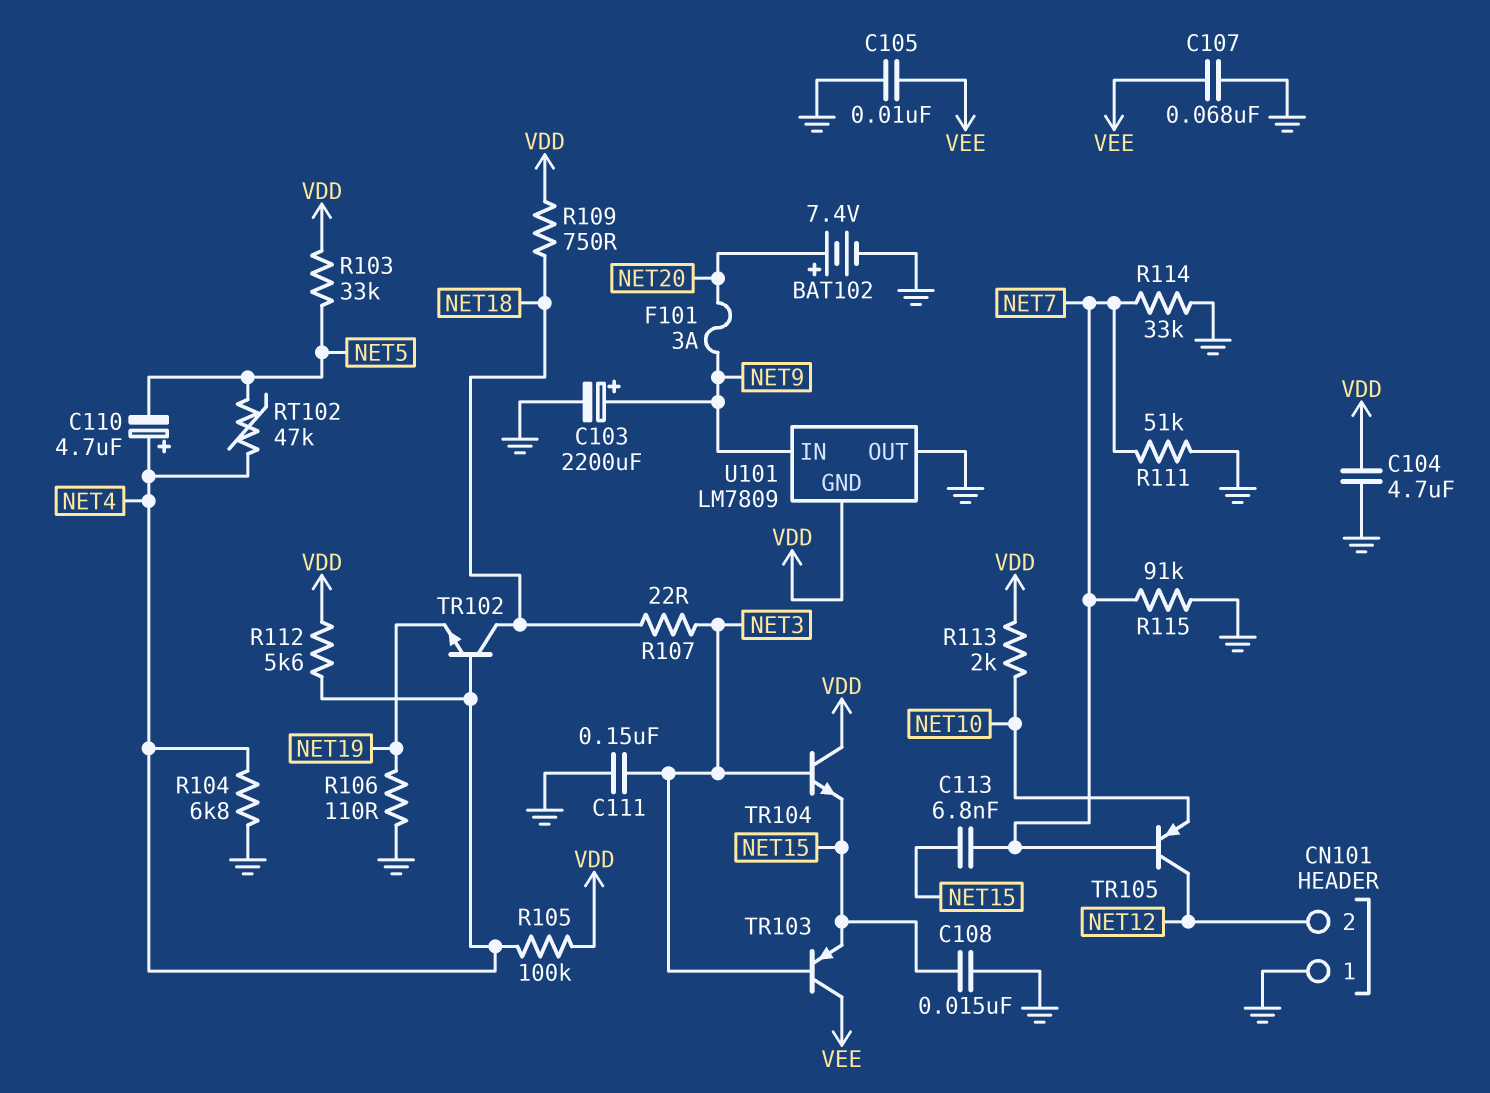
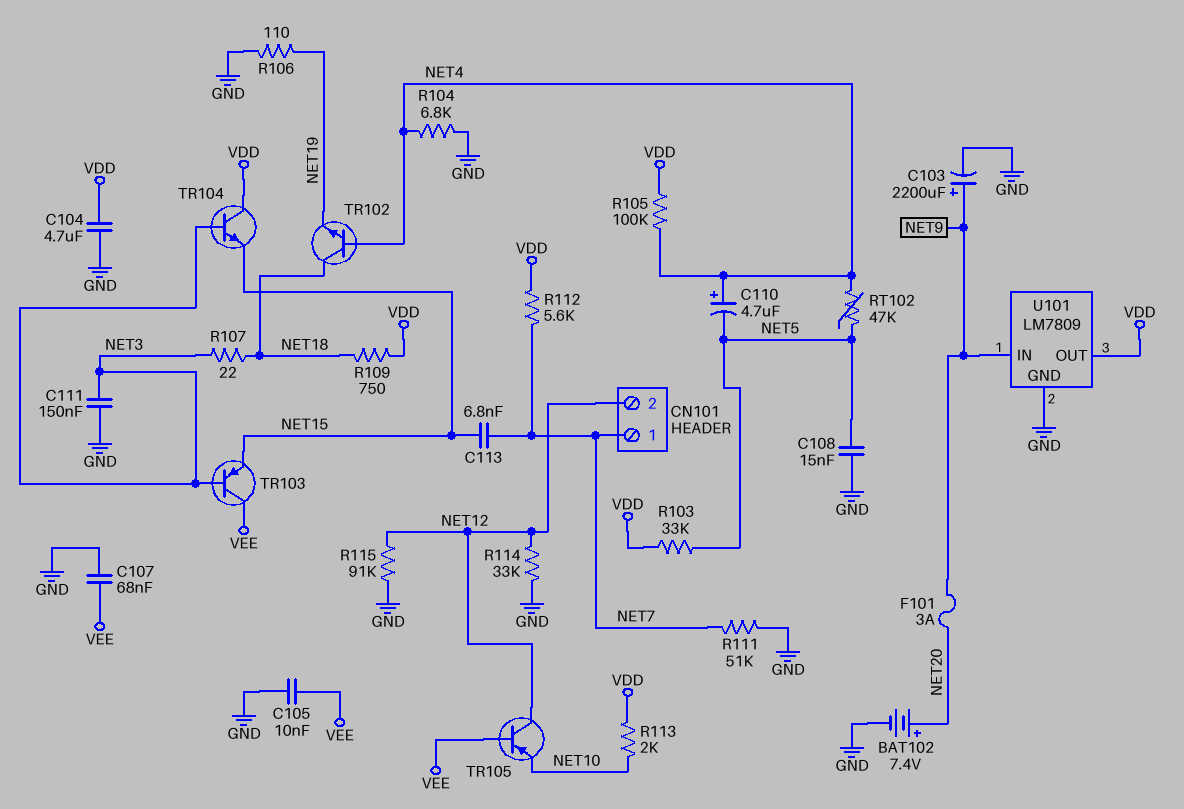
C108: 15nF (GND, NET15) -> 15nF (GND, NET5)
CN101 pin 1: GND -> NET7
R112: 5.6k (NET4, VDD) -> 5.6k (NET7, VDD)
R114: 33k (GND, NET7) -> 33k (GND, NET12)
R115: 91k (GND, NET7) -> 91k (GND, NET12)
TR105: PNP (B NET7, C NET12, E NET10) -> PNP (B VEE, C NET12, E NET10)
U101 pin GND: VDD -> GND
U101 pin OUT: GND -> VDD

